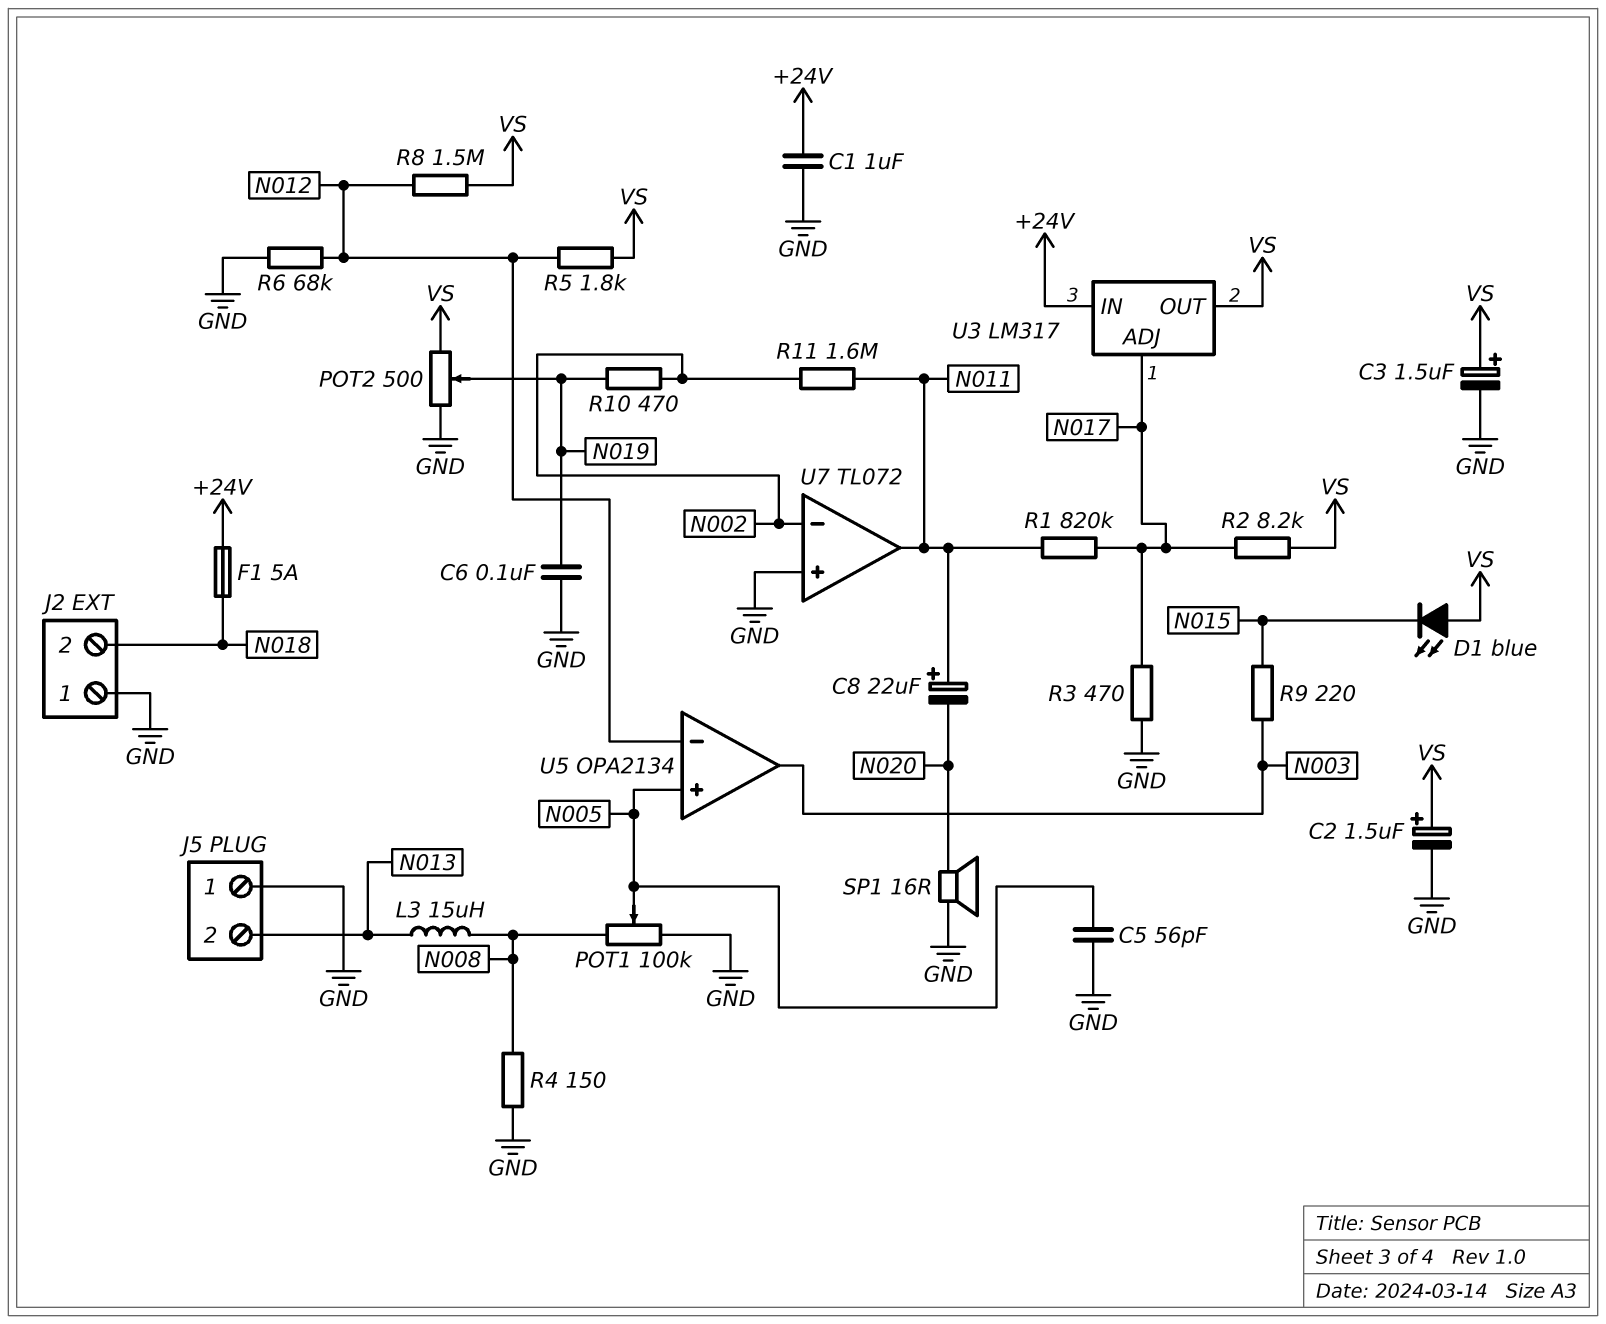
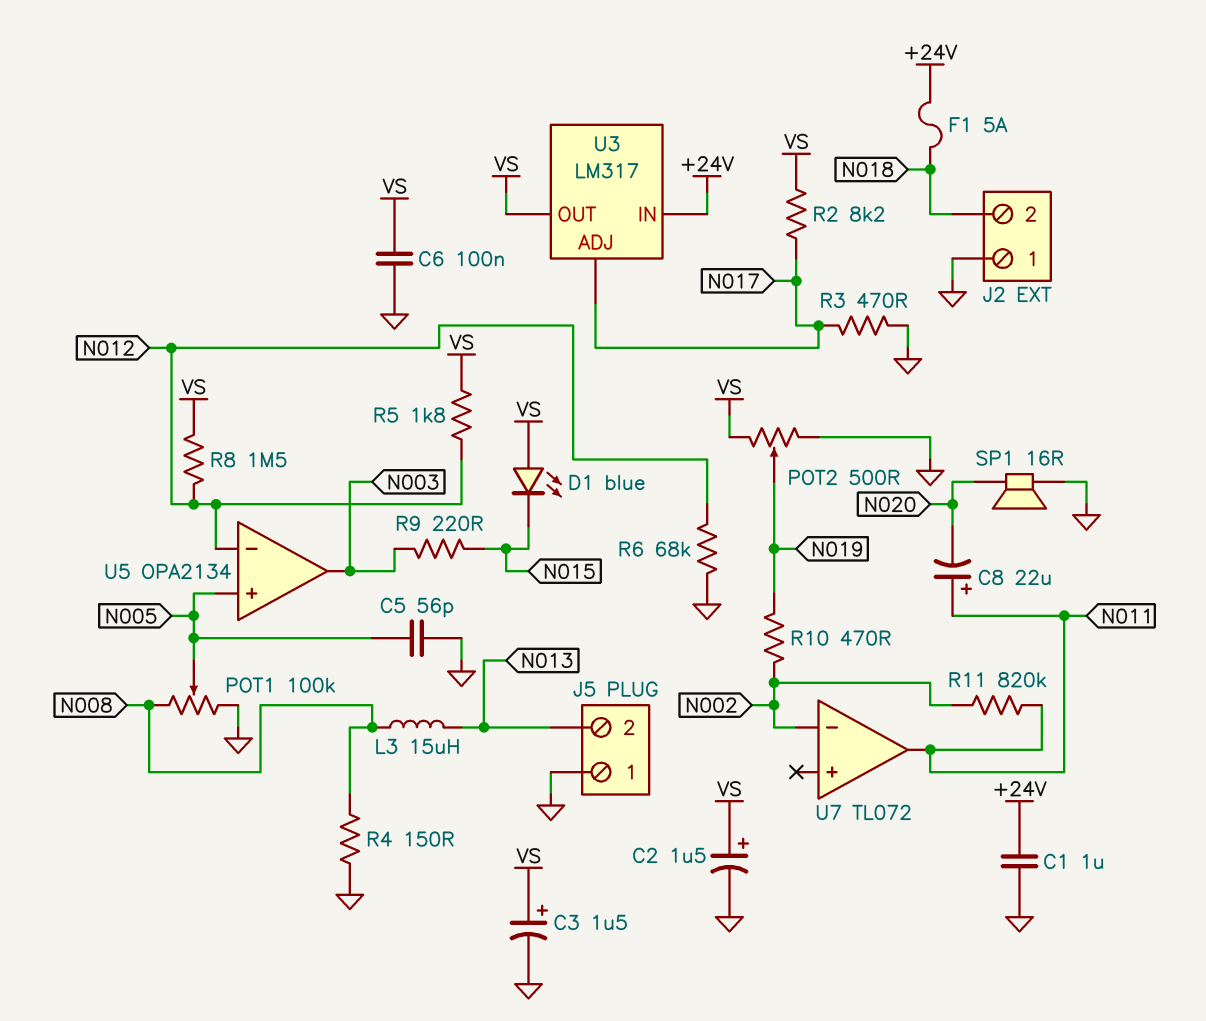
C6: 100nF (GND, N019) -> 100nF (GND, VS)
R1: 820k (N011, N017) -> none
R11: 1.6M (N002, N011) -> 820k (N002, N011)
U7 pin in+: GND -> none

